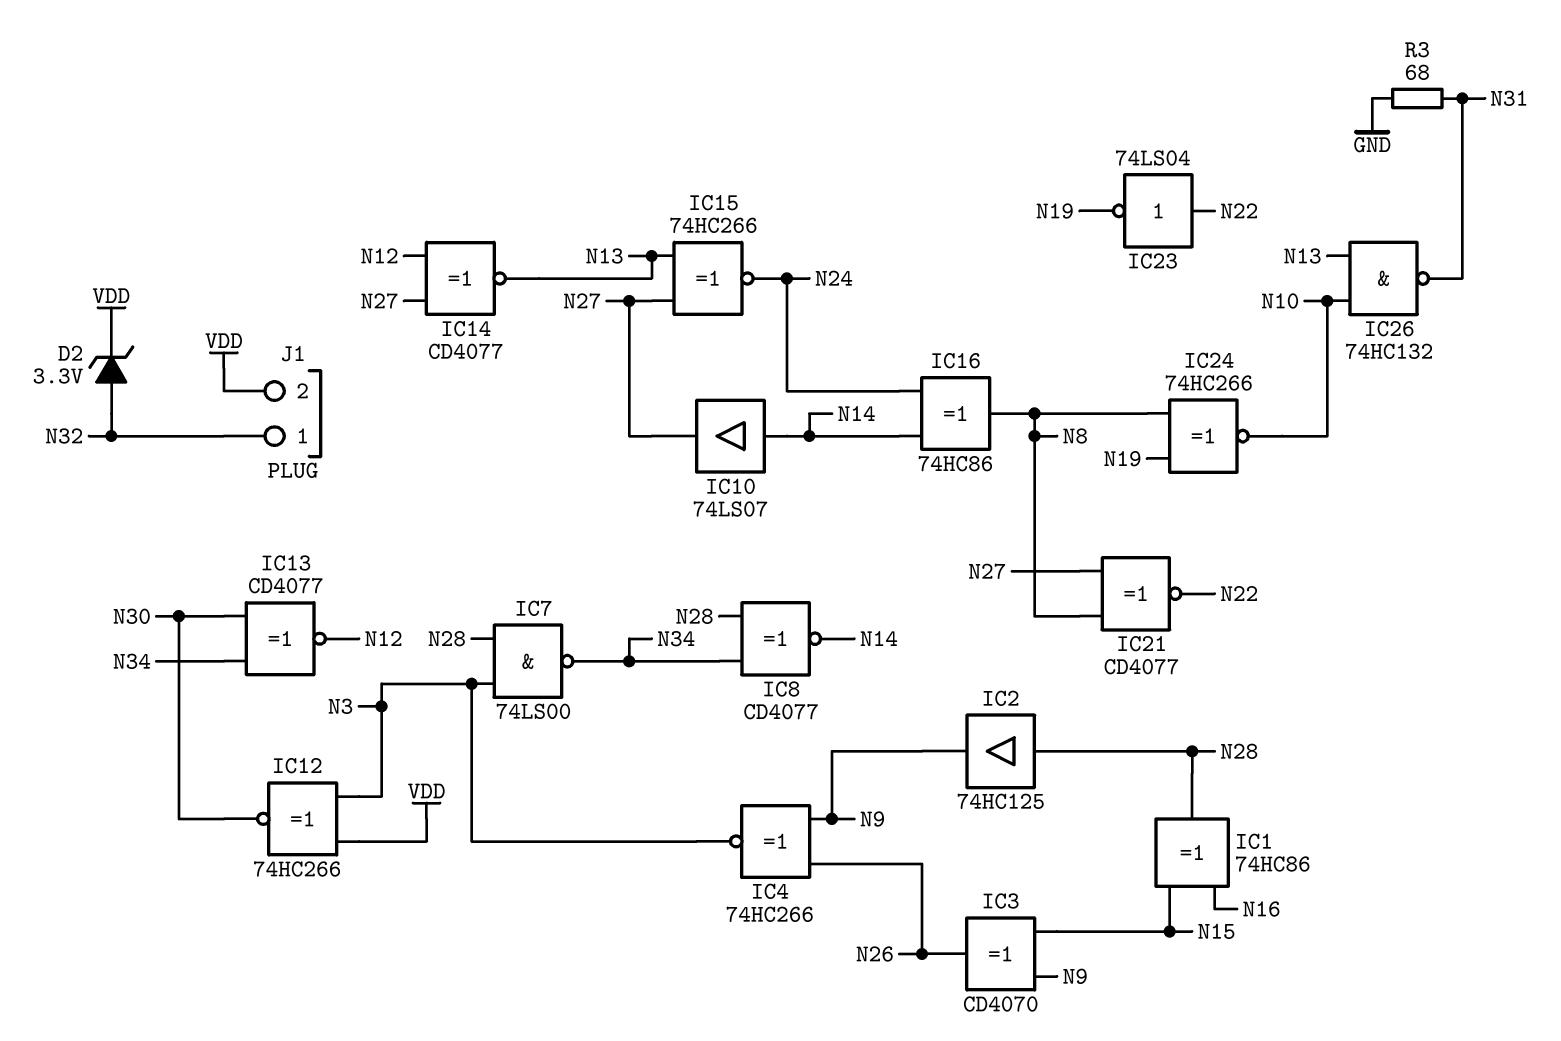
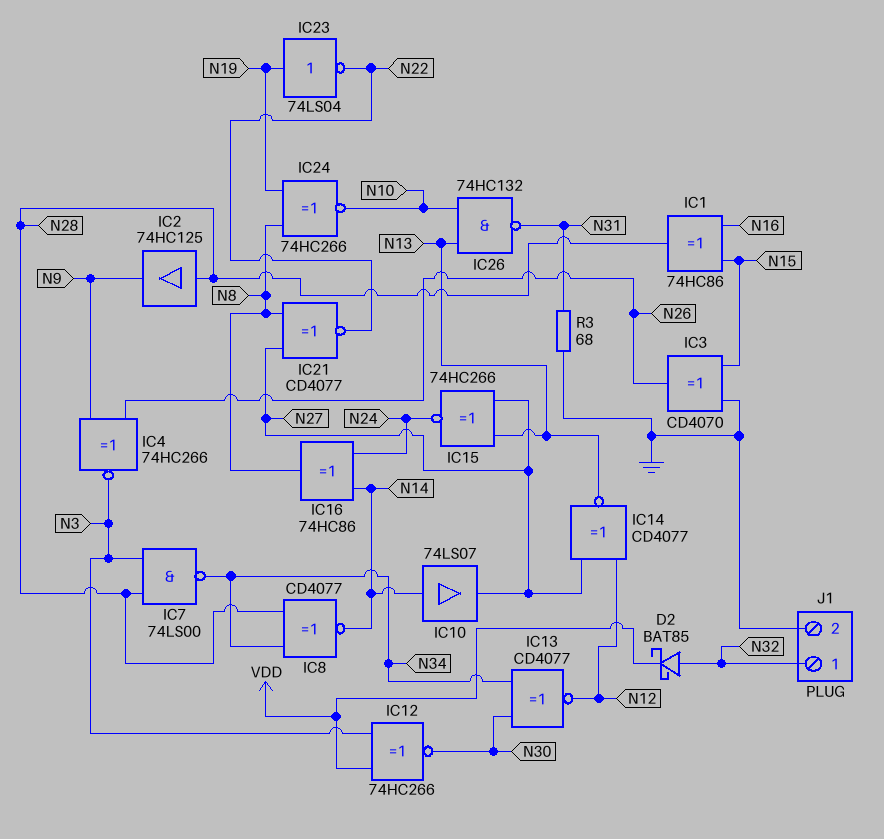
D2: zener 3.3V (A N32, K VDD) -> schottky BAT85 (A N32, K VDD)
IC3: XOR CD4070 (in N9, in N15, out N26) -> XOR CD4070 (in GND, in N15, out N26)
IC23: NOT 74LS04 (in N22, out N19) -> NOT 74LS04 (in N19, out N22)
J1 pin 2: VDD -> GND

